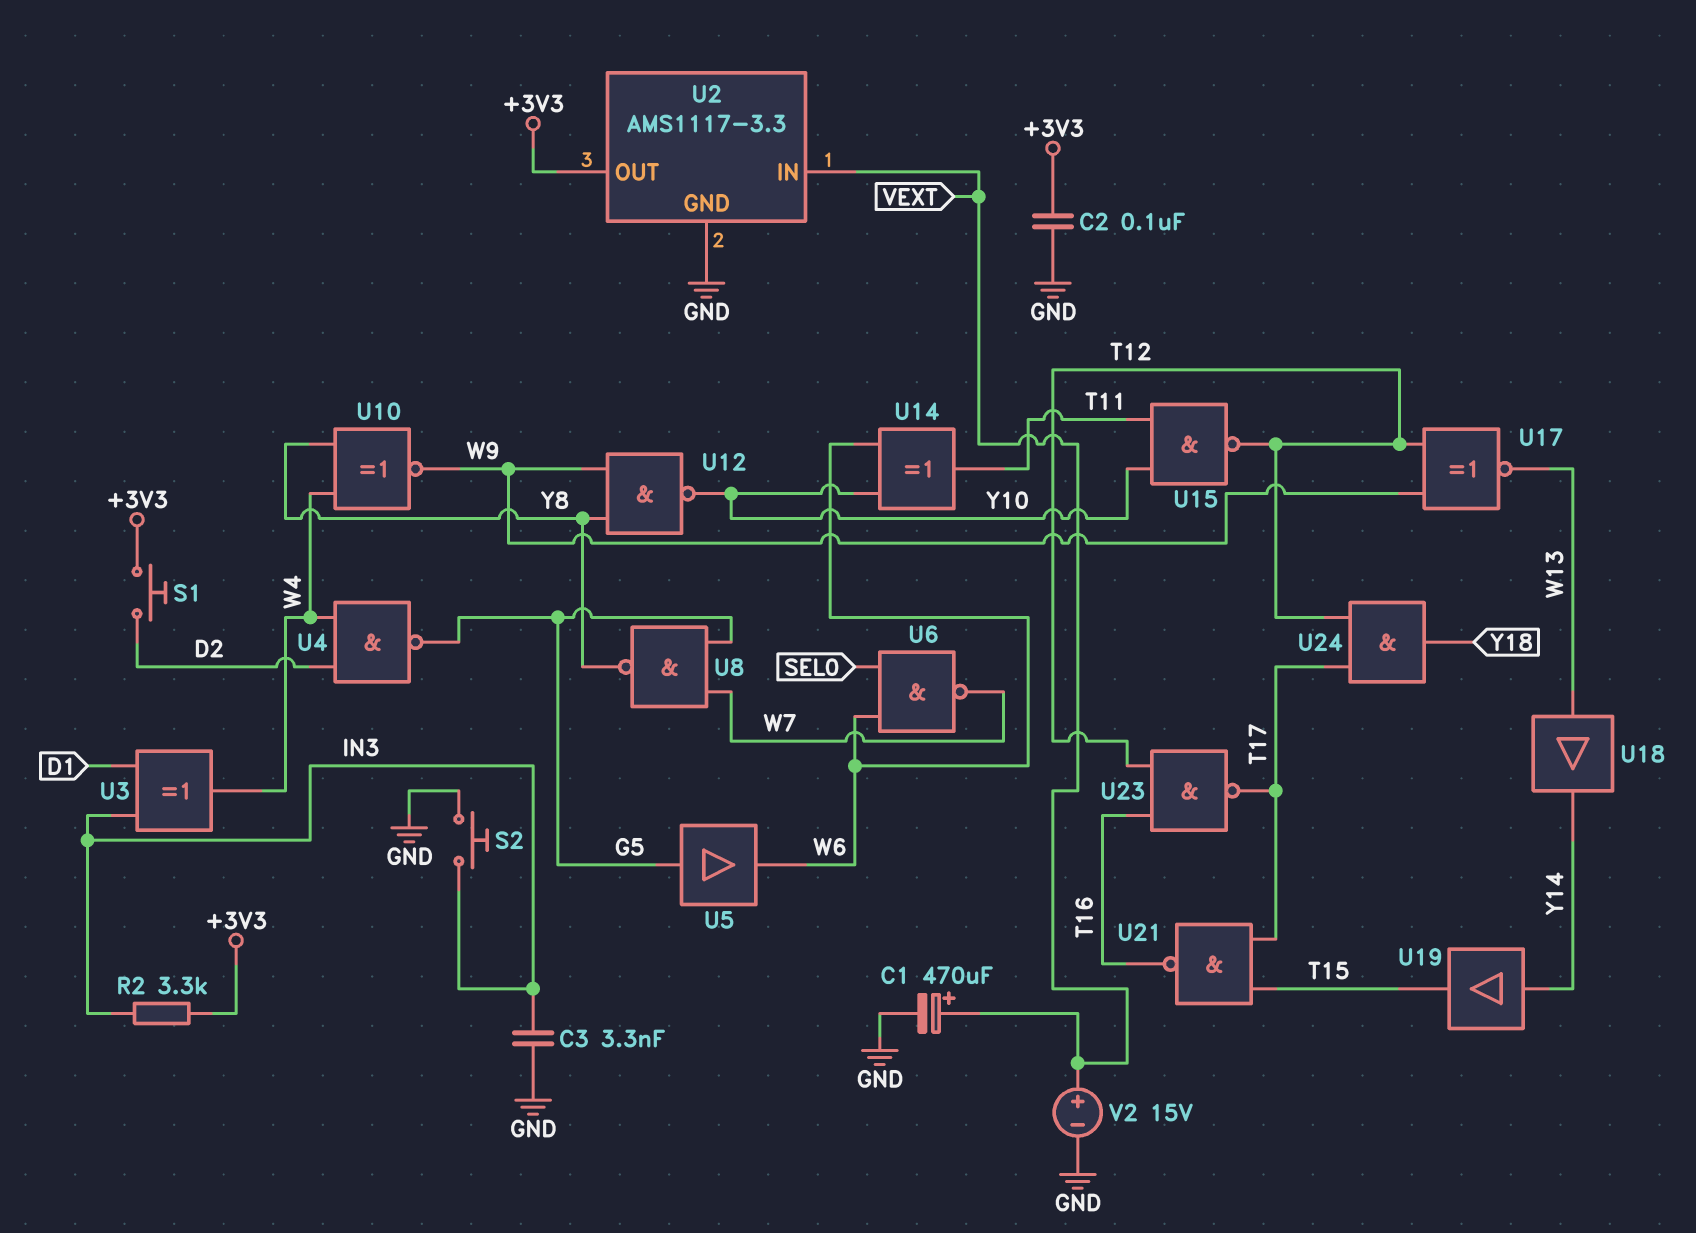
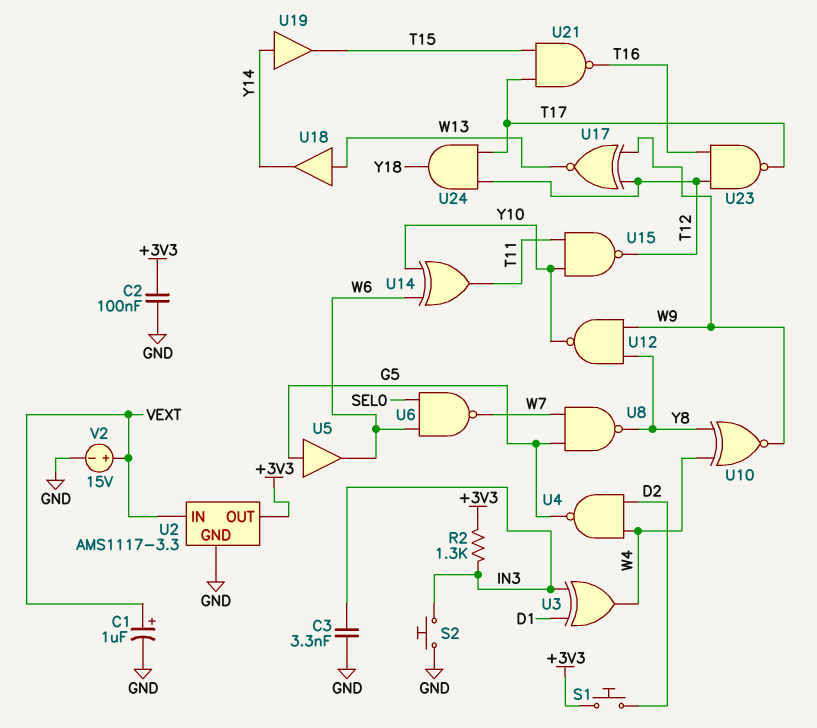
C1: 470uF (plus VEXT, minus GND) -> 1uF (plus VEXT, minus GND)
R2: 3.3k (+3V3, IN3) -> 1.3k (+3V3, IN3)

